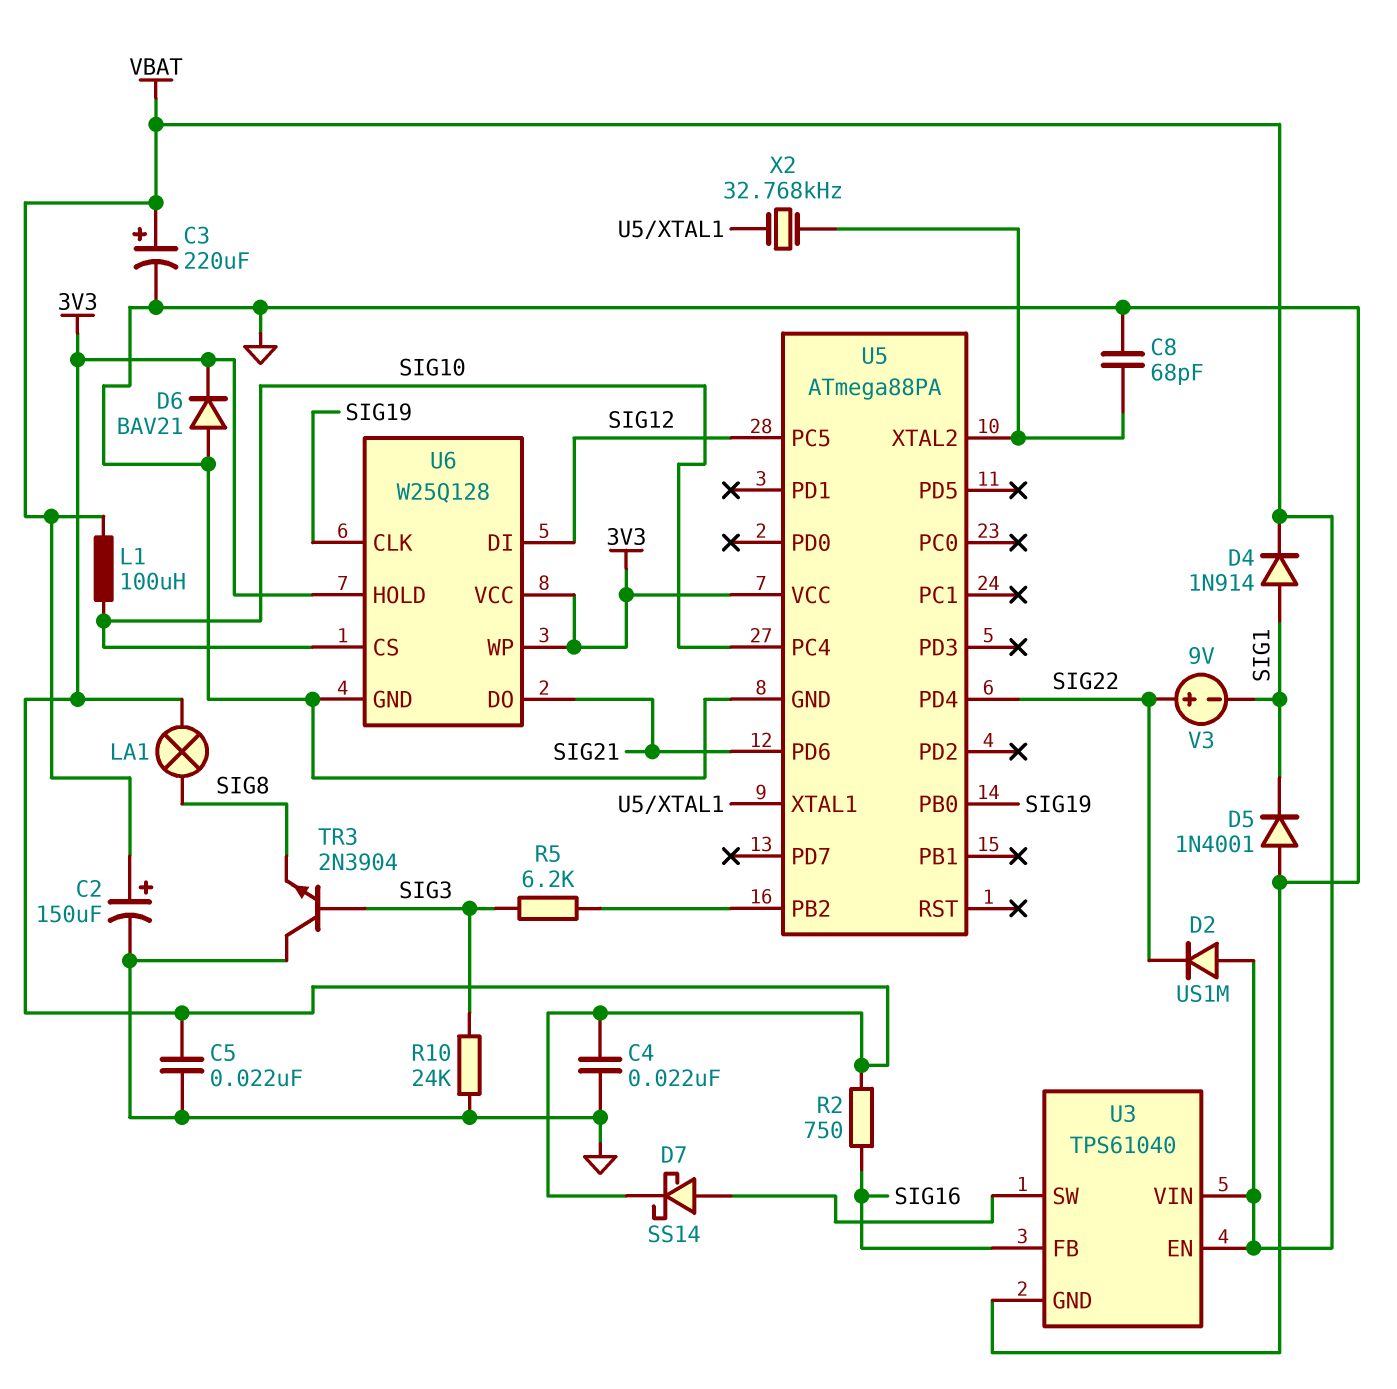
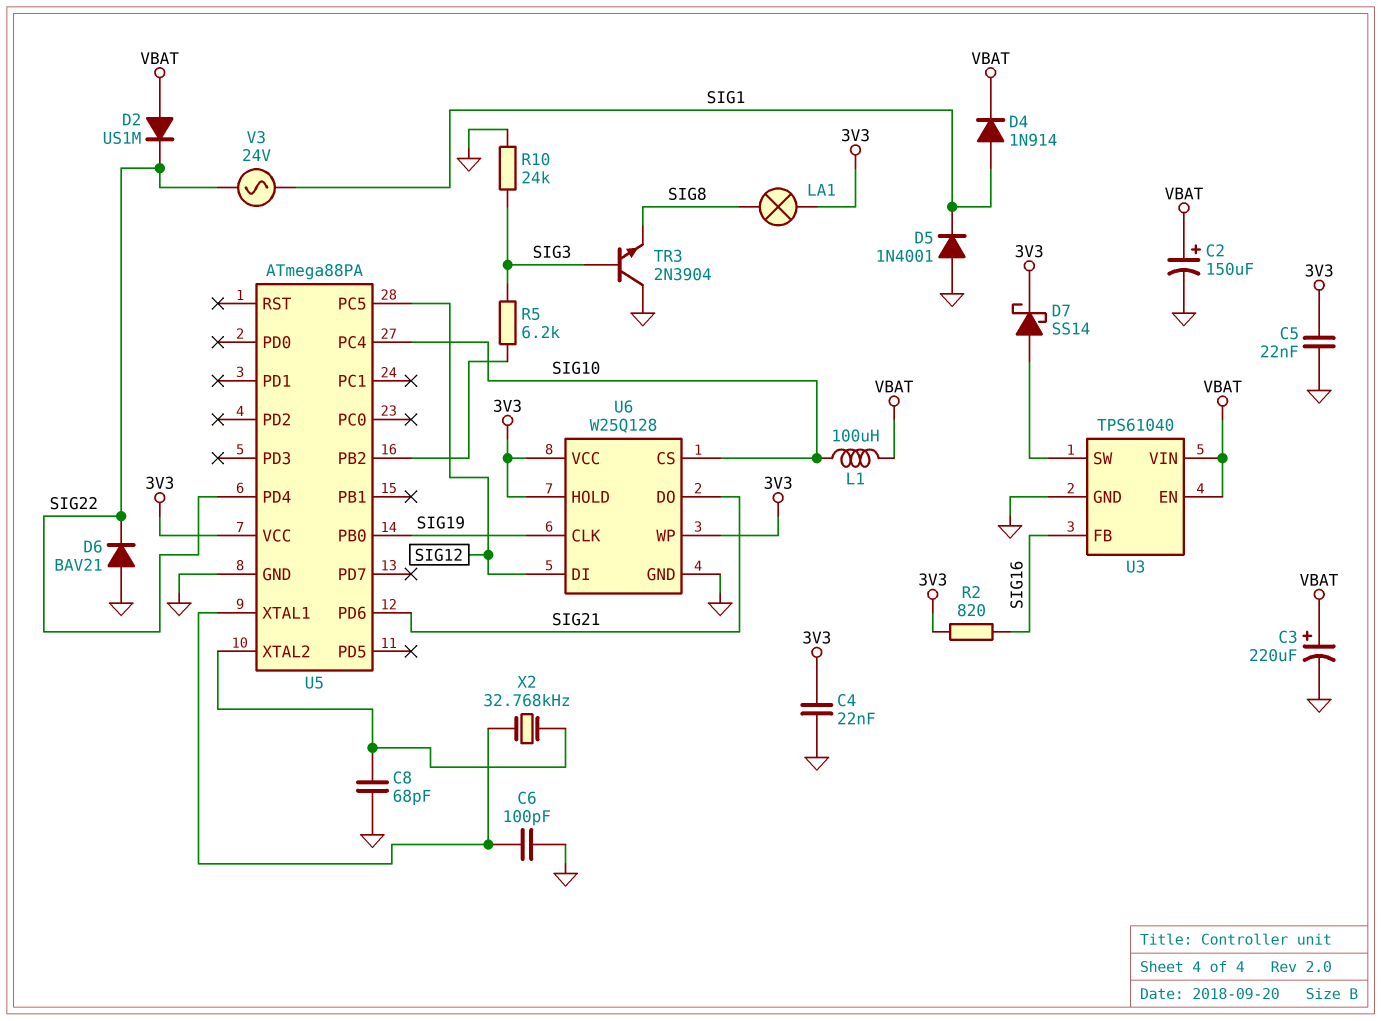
C6: none -> 100pF (GND, U5/XTAL1)
D6: diode BAV21 (A GND, K 3V3) -> diode BAV21 (A GND, K SIG22)
R2: 750 (3V3, SIG16) -> 820 (3V3, SIG16)
V3: 9V (plus SIG22, minus SIG1) -> AC 24V (SIG1, SIG22)

